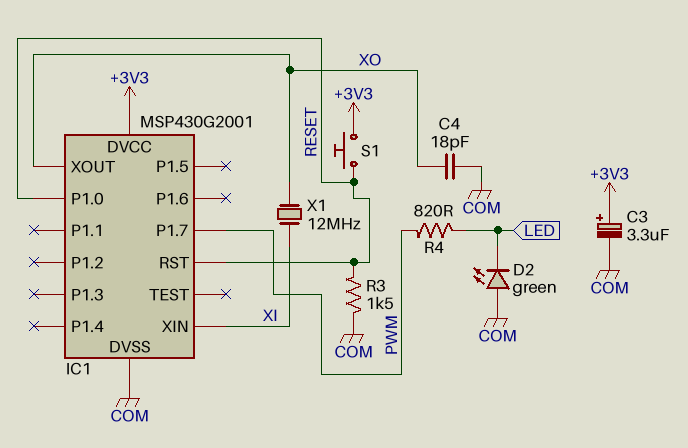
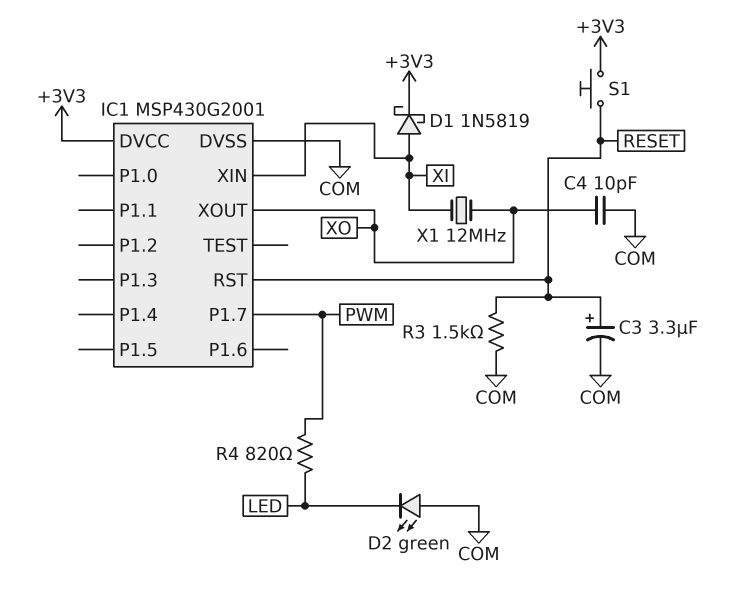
C3: 3.3uF (plus +3V3, minus COM) -> 3.3uF (plus RESET, minus COM)
C4: 18pF (COM, XO) -> 10pF (COM, XO)
D1: none -> schottky 1N5819 (A XI, K +3V3)
IC1 pin P1.0: RESET -> none

